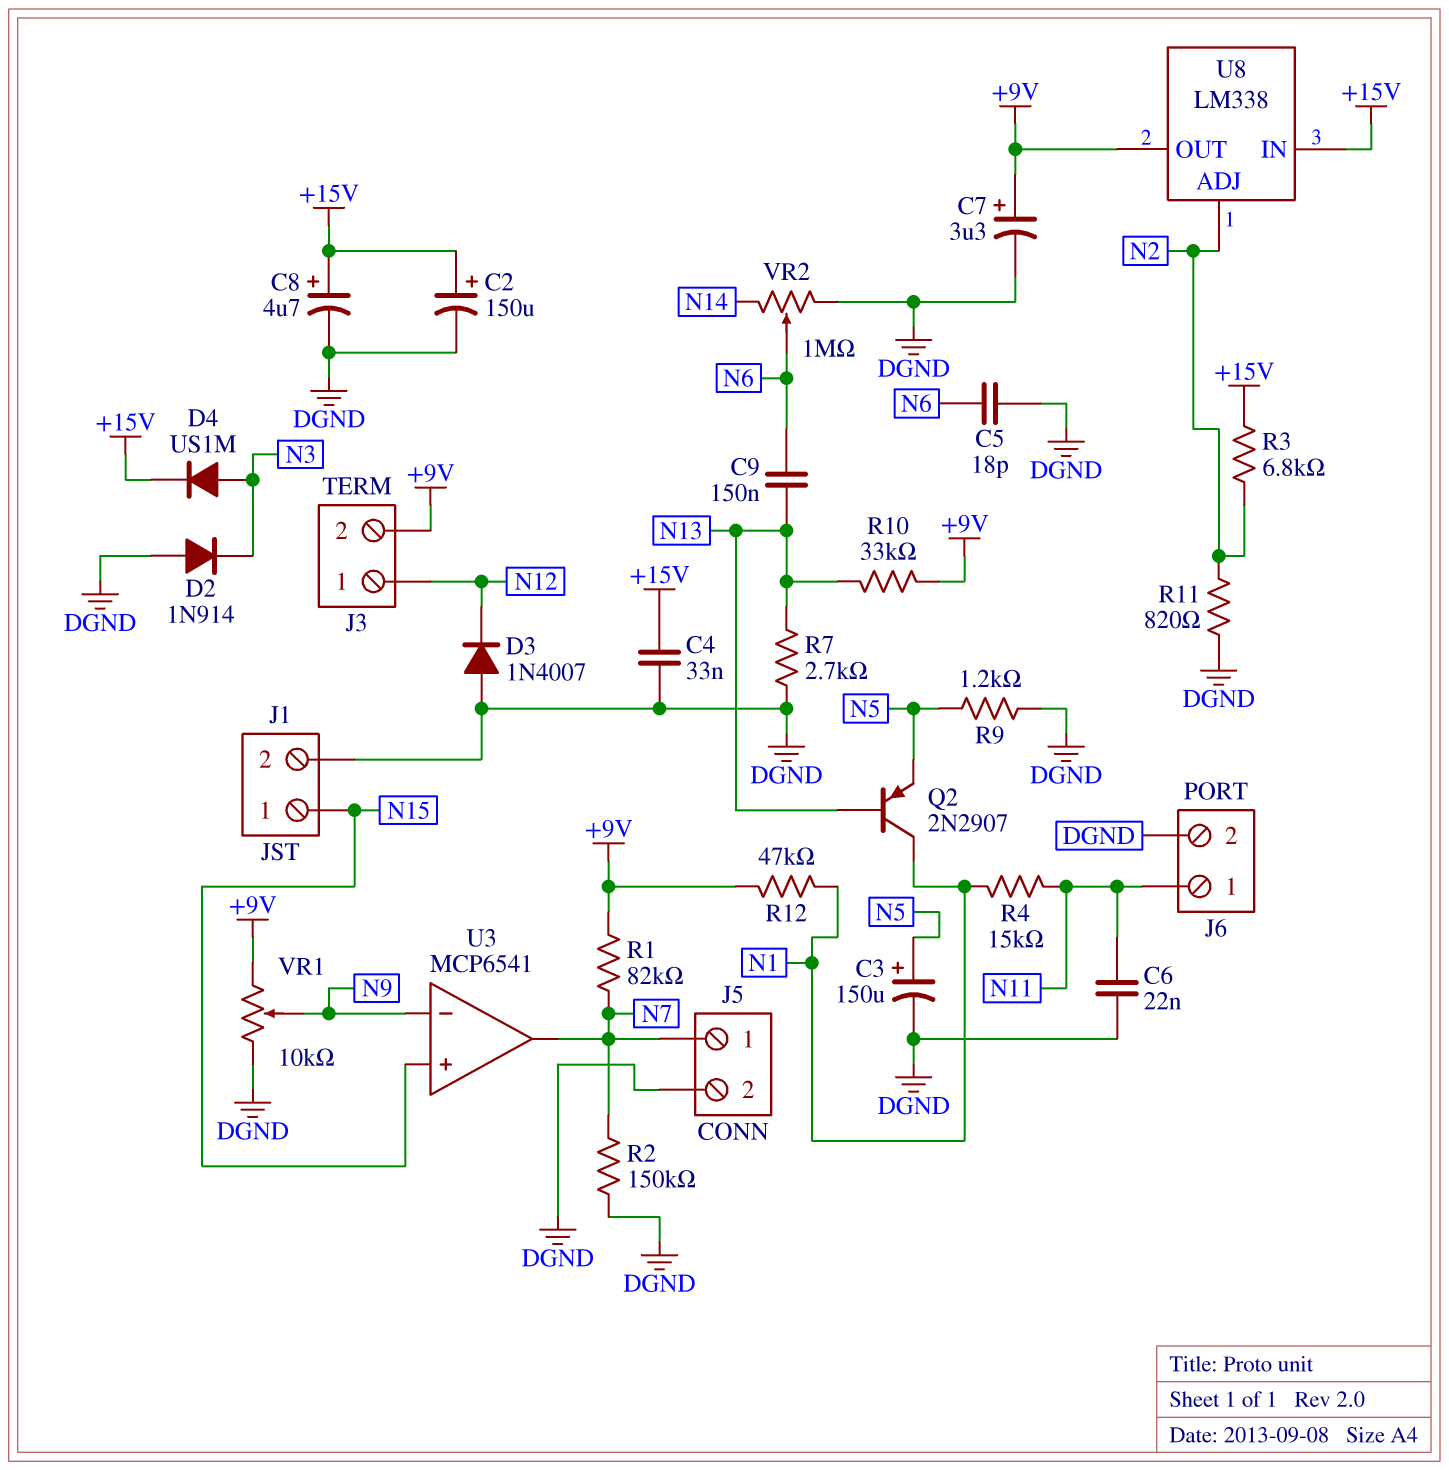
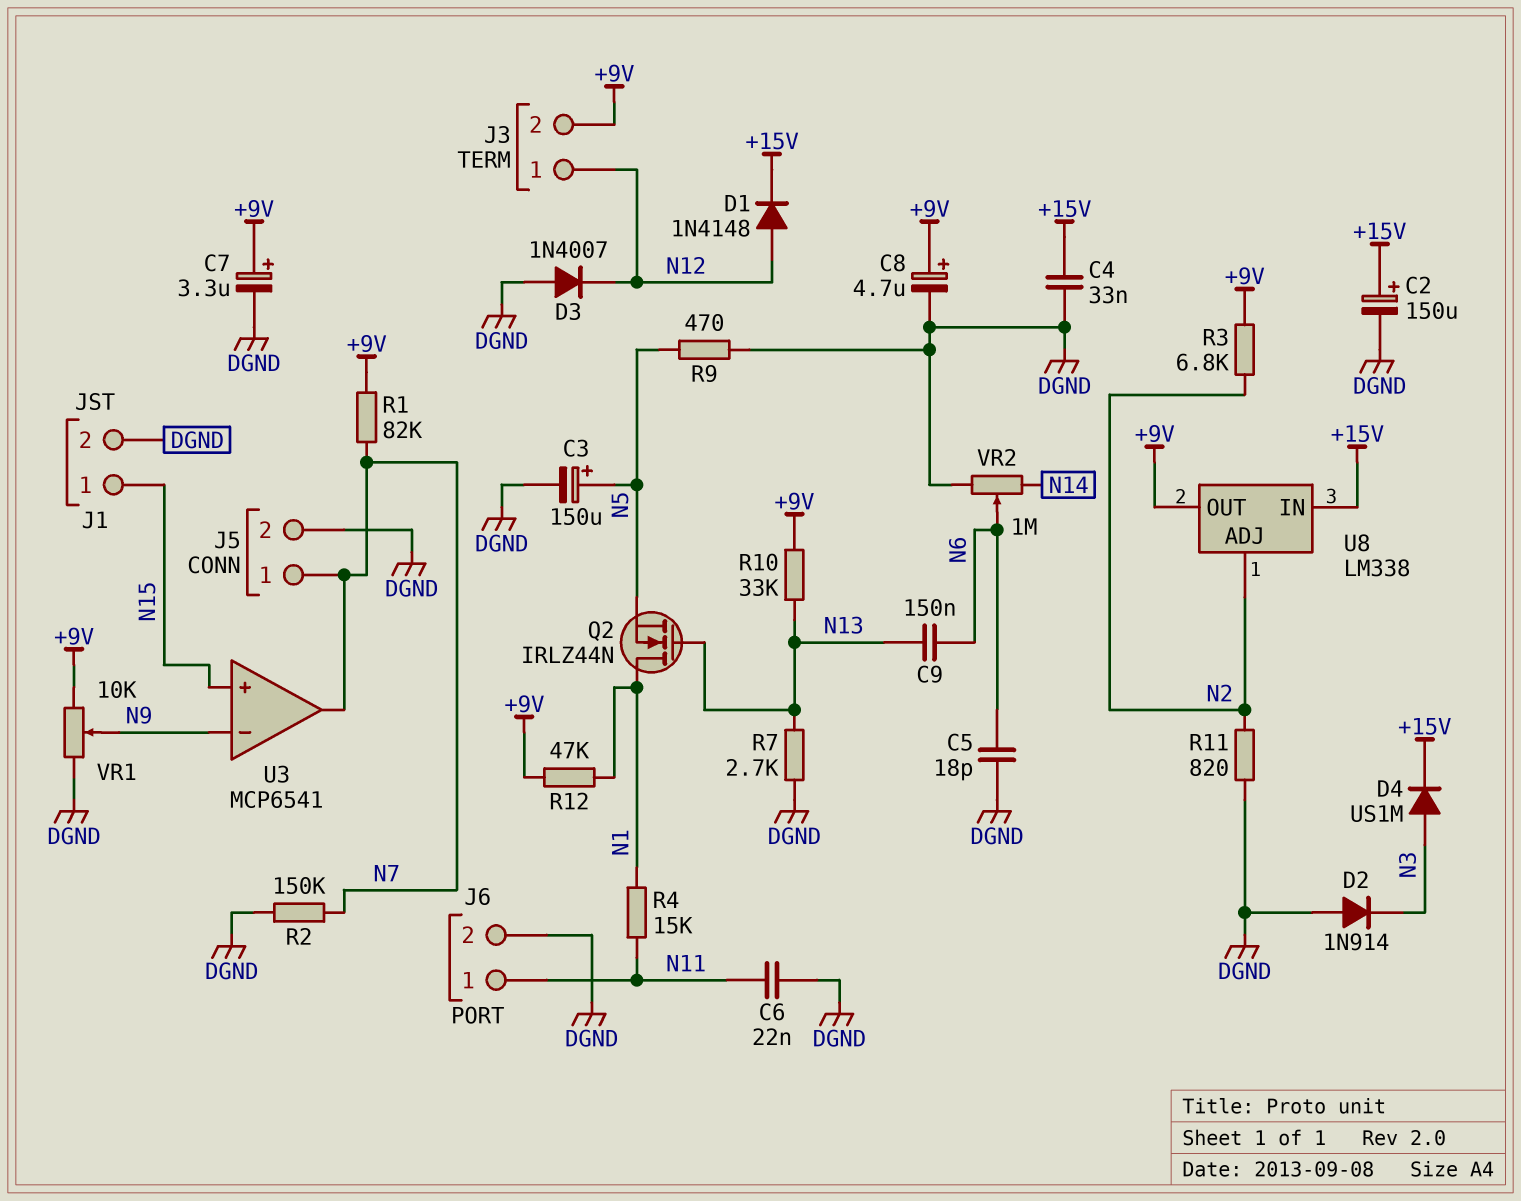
C8: 4.7uF (plus +15V, minus DGND) -> 4.7uF (plus +9V, minus DGND)
D1: none -> diode 1N4148 (A N12, K +15V)
Q2: PNP 2N2907 (B N13, C N1, E N5) -> NMOS IRLZ44N (G N13, D N1, S N5)
R3: 6.8k (+15V, N2) -> 6.8k (+9V, N2)
R9: 1.2k (DGND, N5) -> 470 (DGND, N5)

